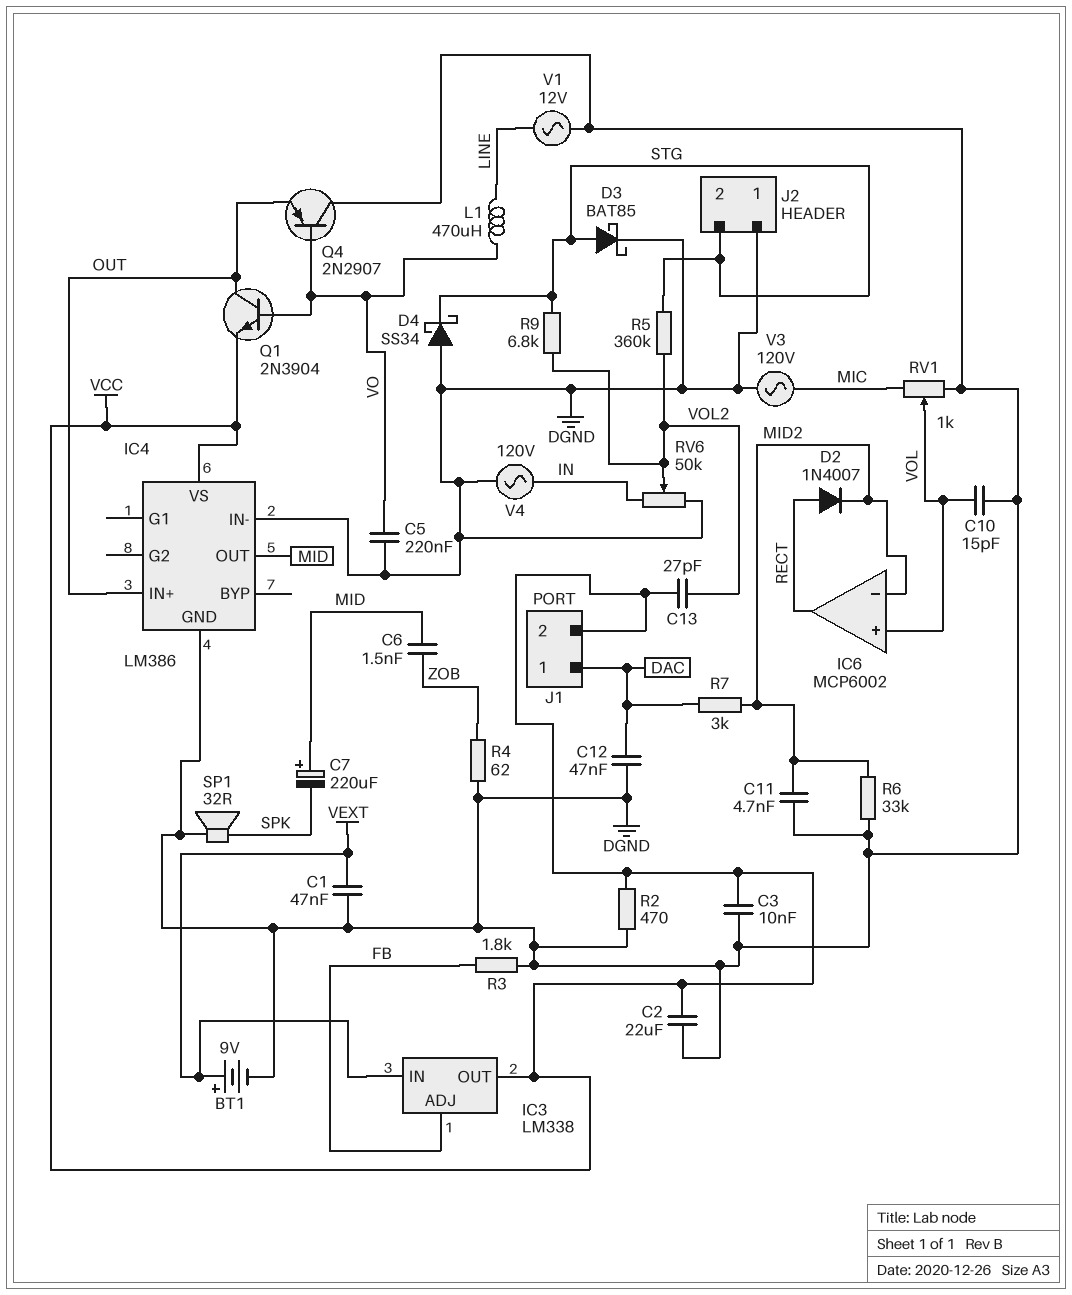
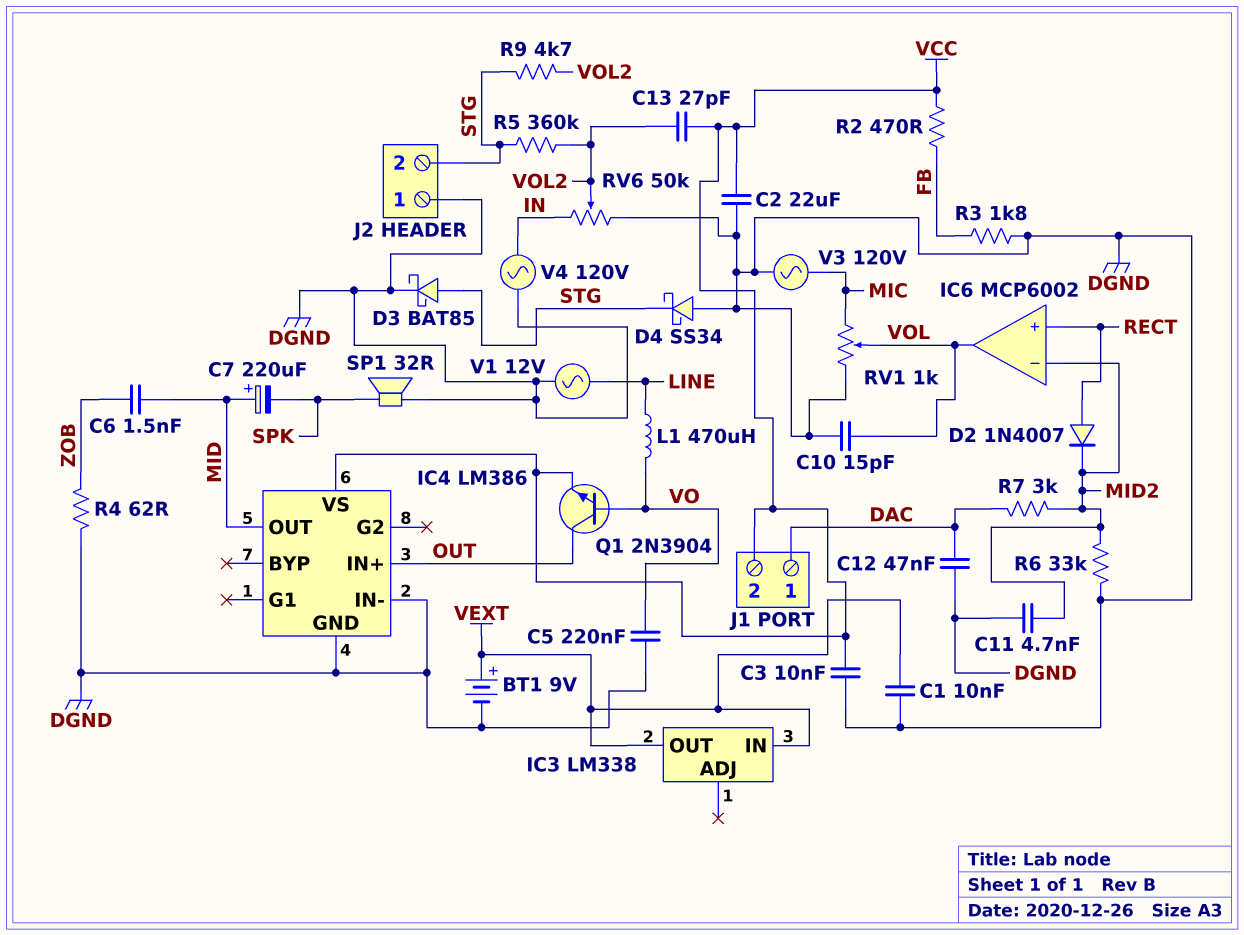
C1: 47nF (DGND, VEXT) -> 10nF (DGND, VEXT)
IC3 pin ADJ: FB -> none
IC3 pin OUT: VCC -> VEXT
IC6 pin in+: VOL -> RECT
IC6 pin out: RECT -> VOL
Q4: PNP 2N2907 (B VO, C DGND, E OUT) -> none
R2: 470 (DGND, VCC) -> 470 (FB, VCC)
R9: 6.8k (STG, VOL2) -> 4.7k (STG, VOL2)

